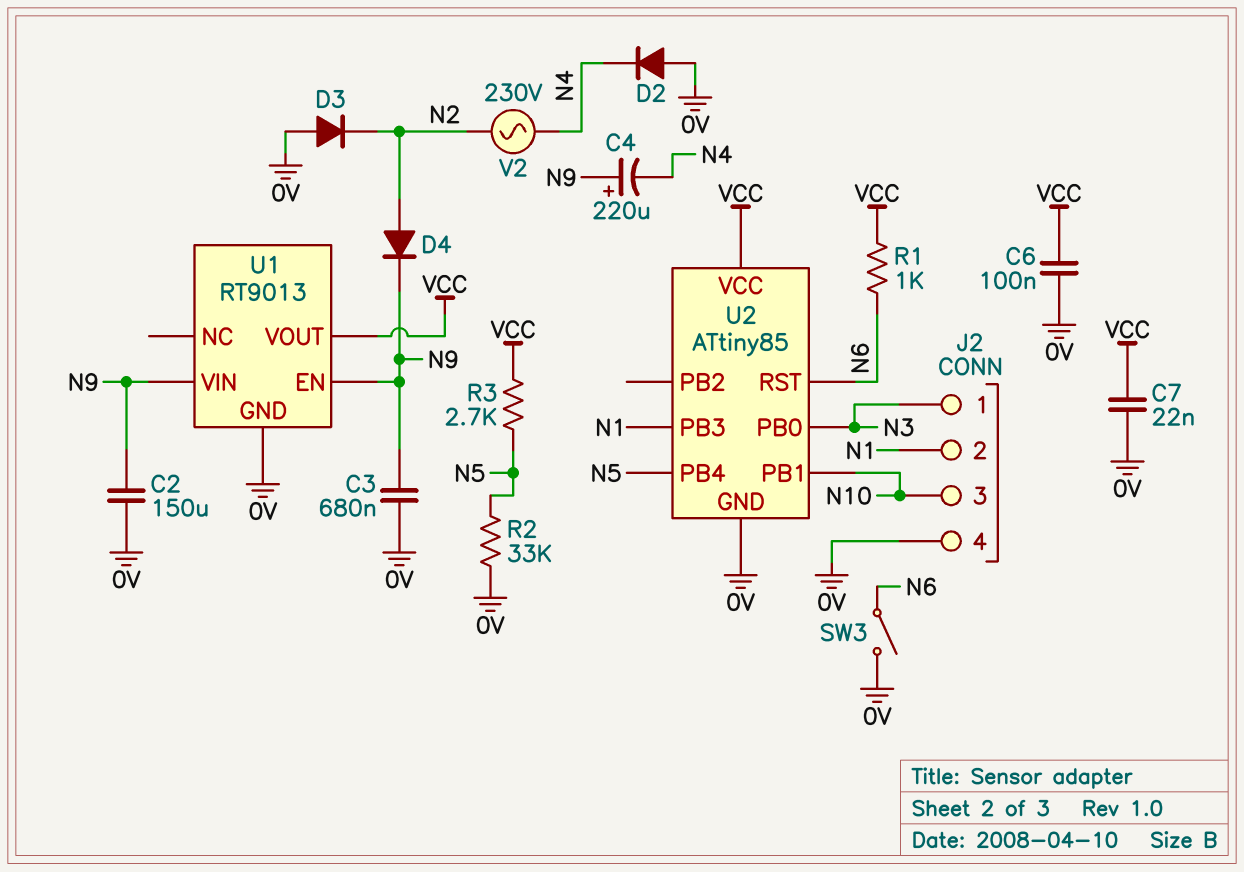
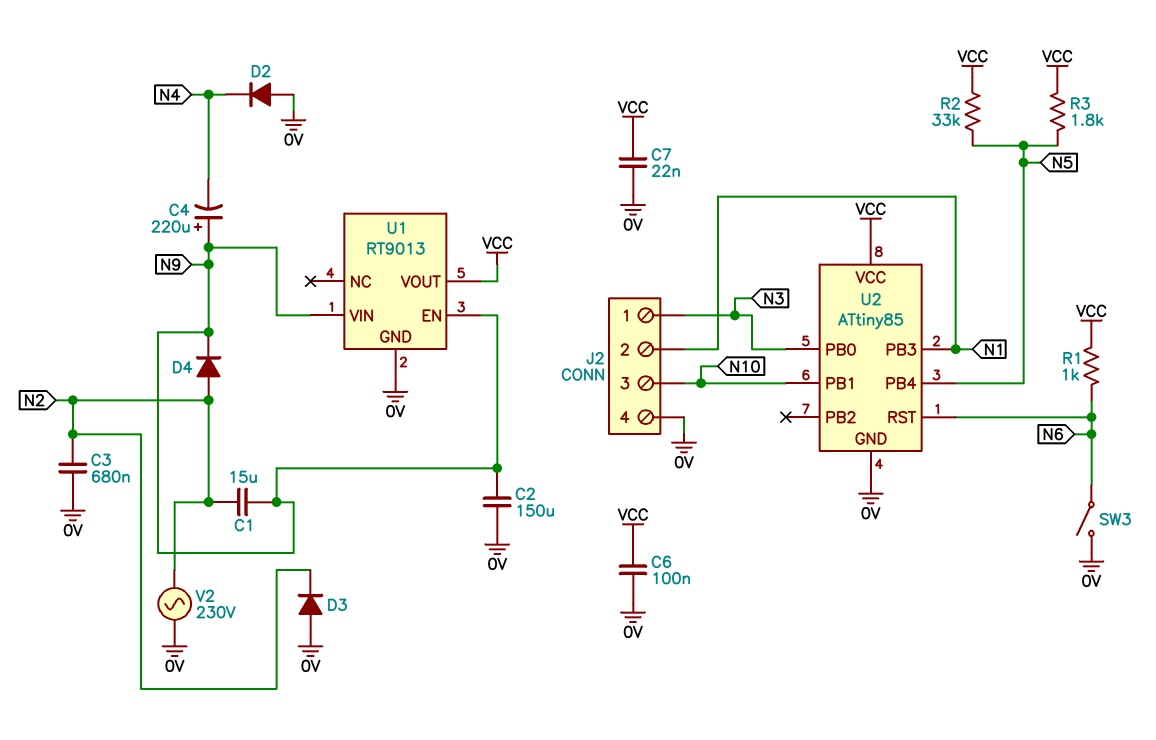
C1: none -> 15uF (N2, N9)
C3: 680nF (0V, N9) -> 680nF (0V, N2)
R2: 33k (0V, N5) -> 33k (N5, VCC)
R3: 2.7k (N5, VCC) -> 1.8k (N5, VCC)
V2: AC 230V (N2, N4) -> AC 230V (0V, N2)

